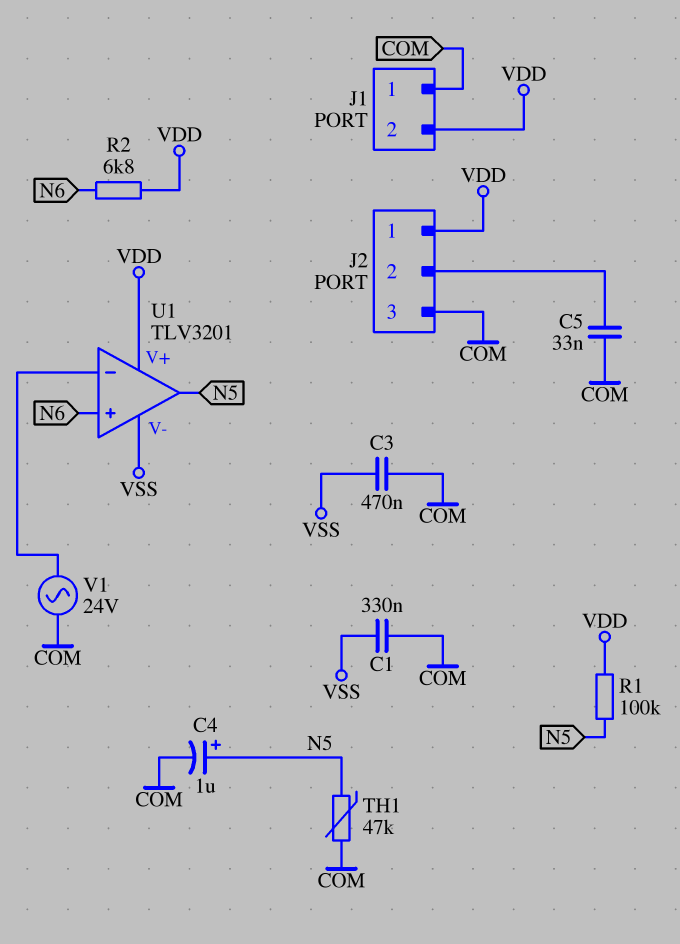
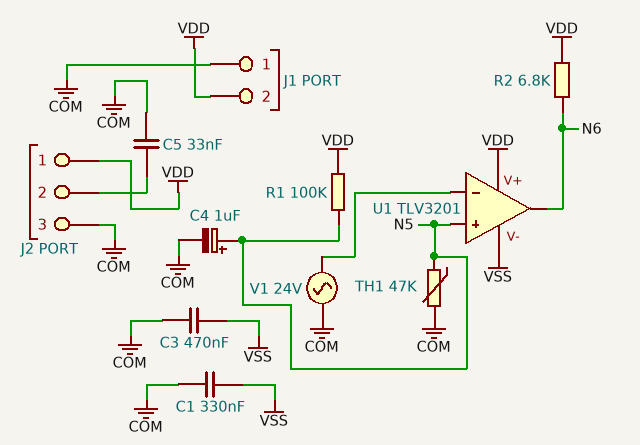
U1 pin in+: N6 -> N5
U1 pin out: N5 -> N6

